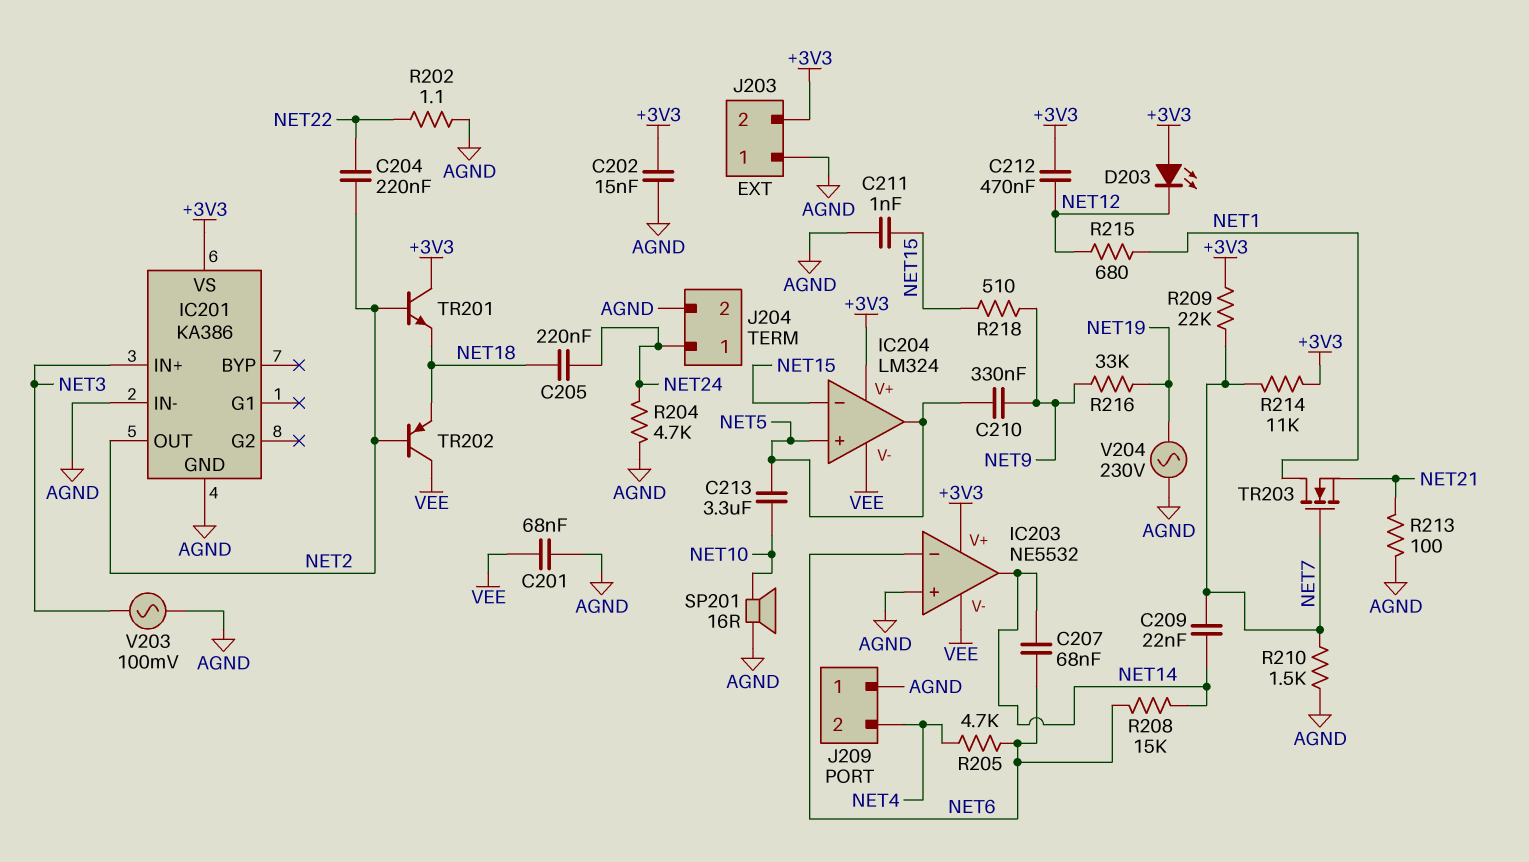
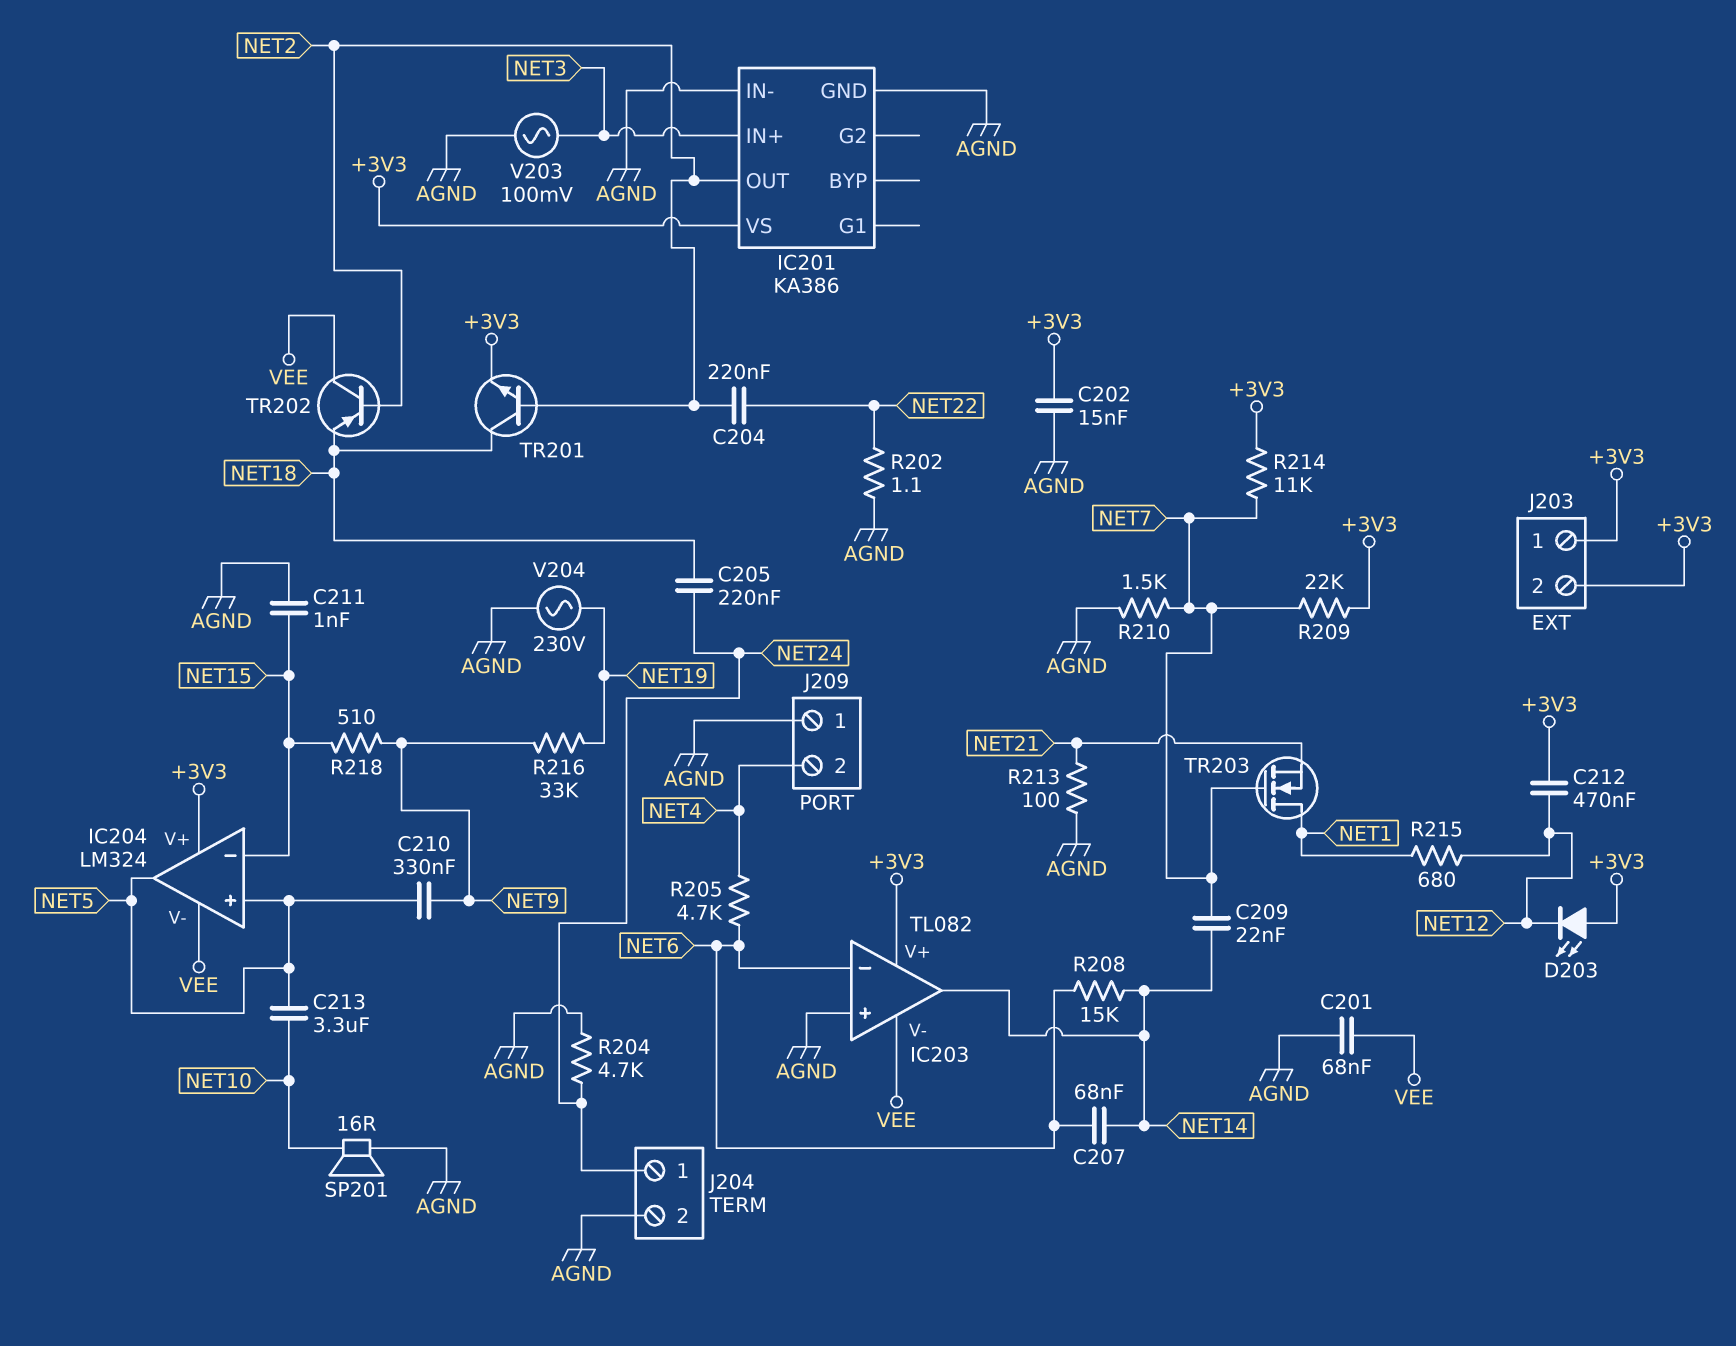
IC203: NE5532 -> TL082
J203 pin 1: AGND -> +3V3
TR201: NPN (B NET2, C +3V3, E NET18) -> NPN (B NET2, C NET18, E +3V3)

